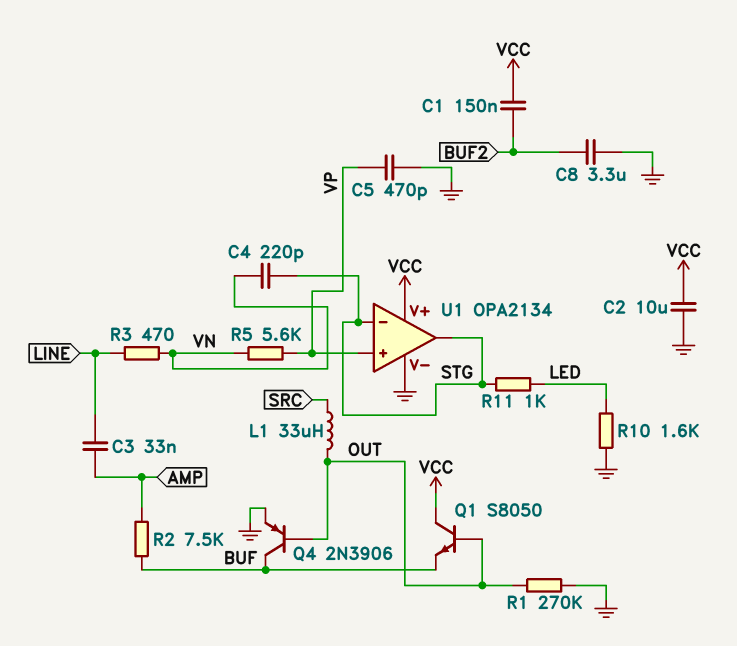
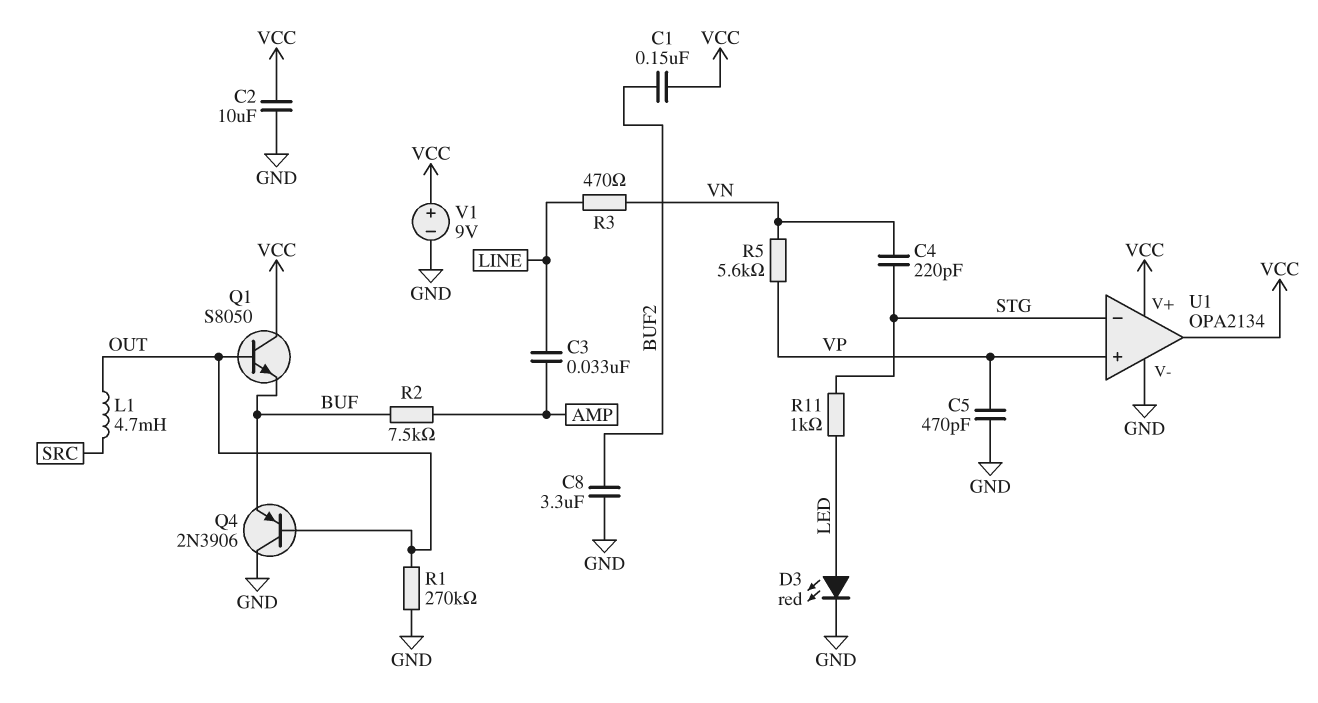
D3: none -> LED red (A LED, K GND)
L1: 33uH (OUT, SRC) -> 4.7mH (OUT, SRC)
Q4: PNP 2N3906 (B OUT, C BUF, E GND) -> PNP 2N3906 (B OUT, C GND, E BUF)
R10: 1.6k (GND, LED) -> none
U1 pin out: STG -> VCC
V1: none -> 9V (plus VCC, minus GND)

